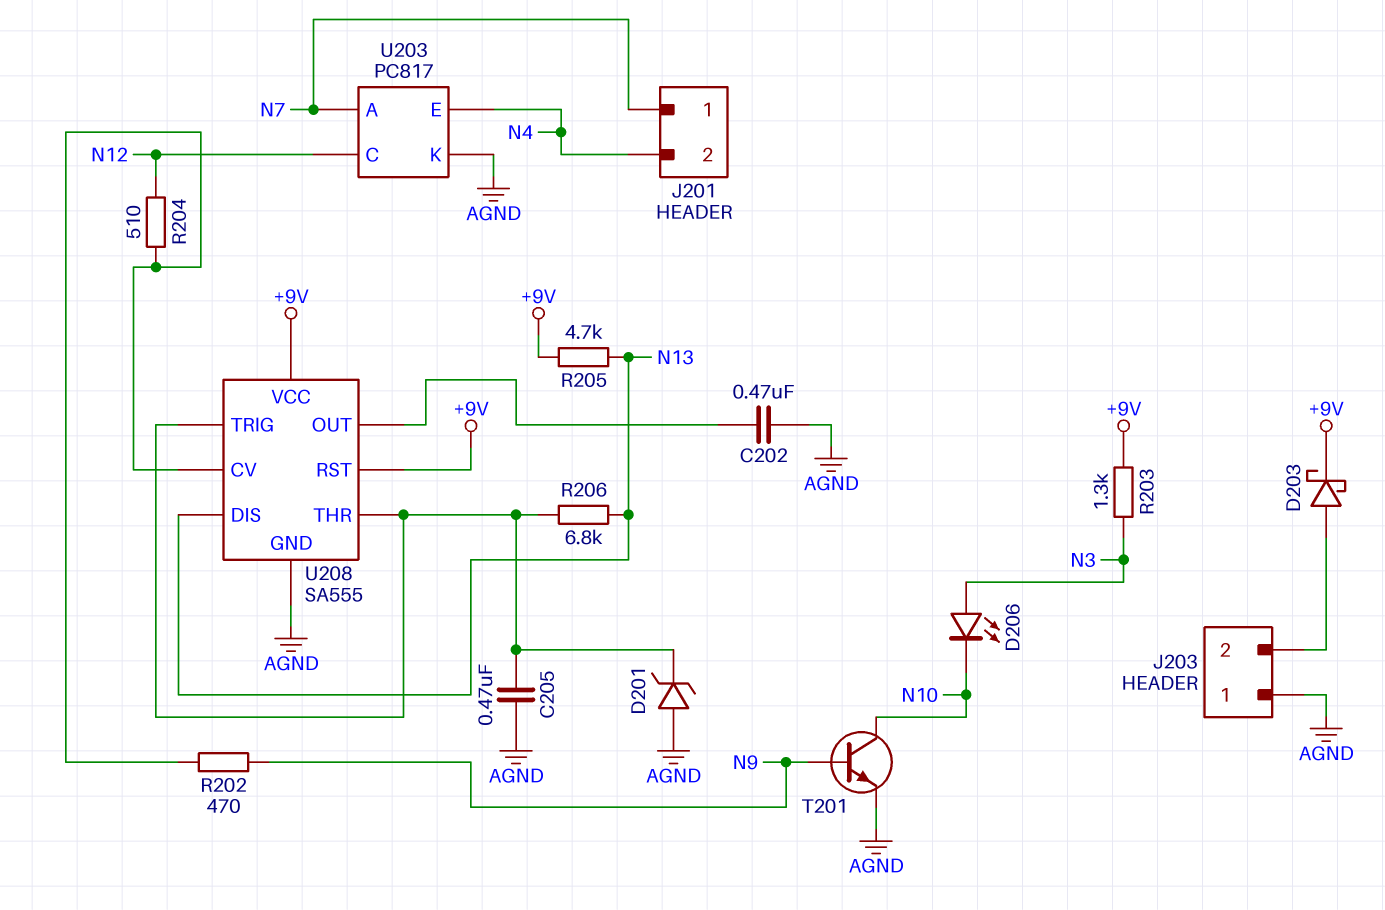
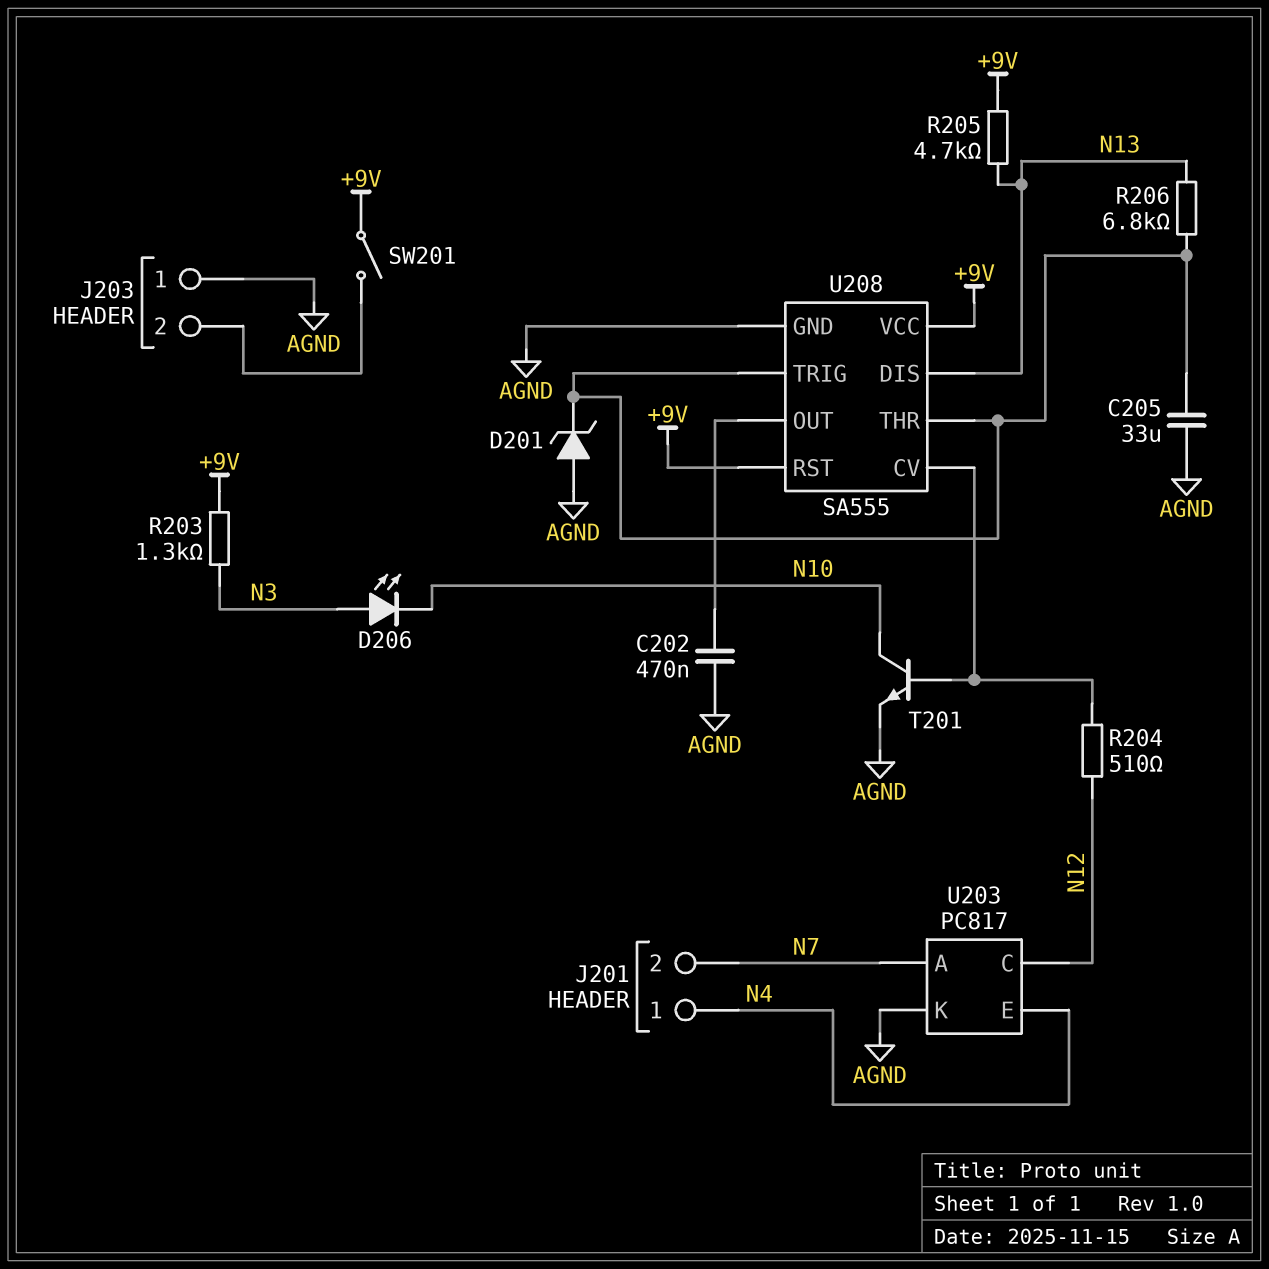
C205: 470nF (AGND, U208/THR) -> 33uF (AGND, U208/THR)
D203: schottky (A J203/2, K +9V) -> none
J201 pin 1: N7 -> N4
J201 pin 2: N4 -> N7
R202: 470 (N9, U208/CV) -> none
SW201: none -> switch (+9V, J203/2)
T201: NPN (B N9, C N10, E AGND) -> NPN (B U208/CV, C N10, E AGND)

